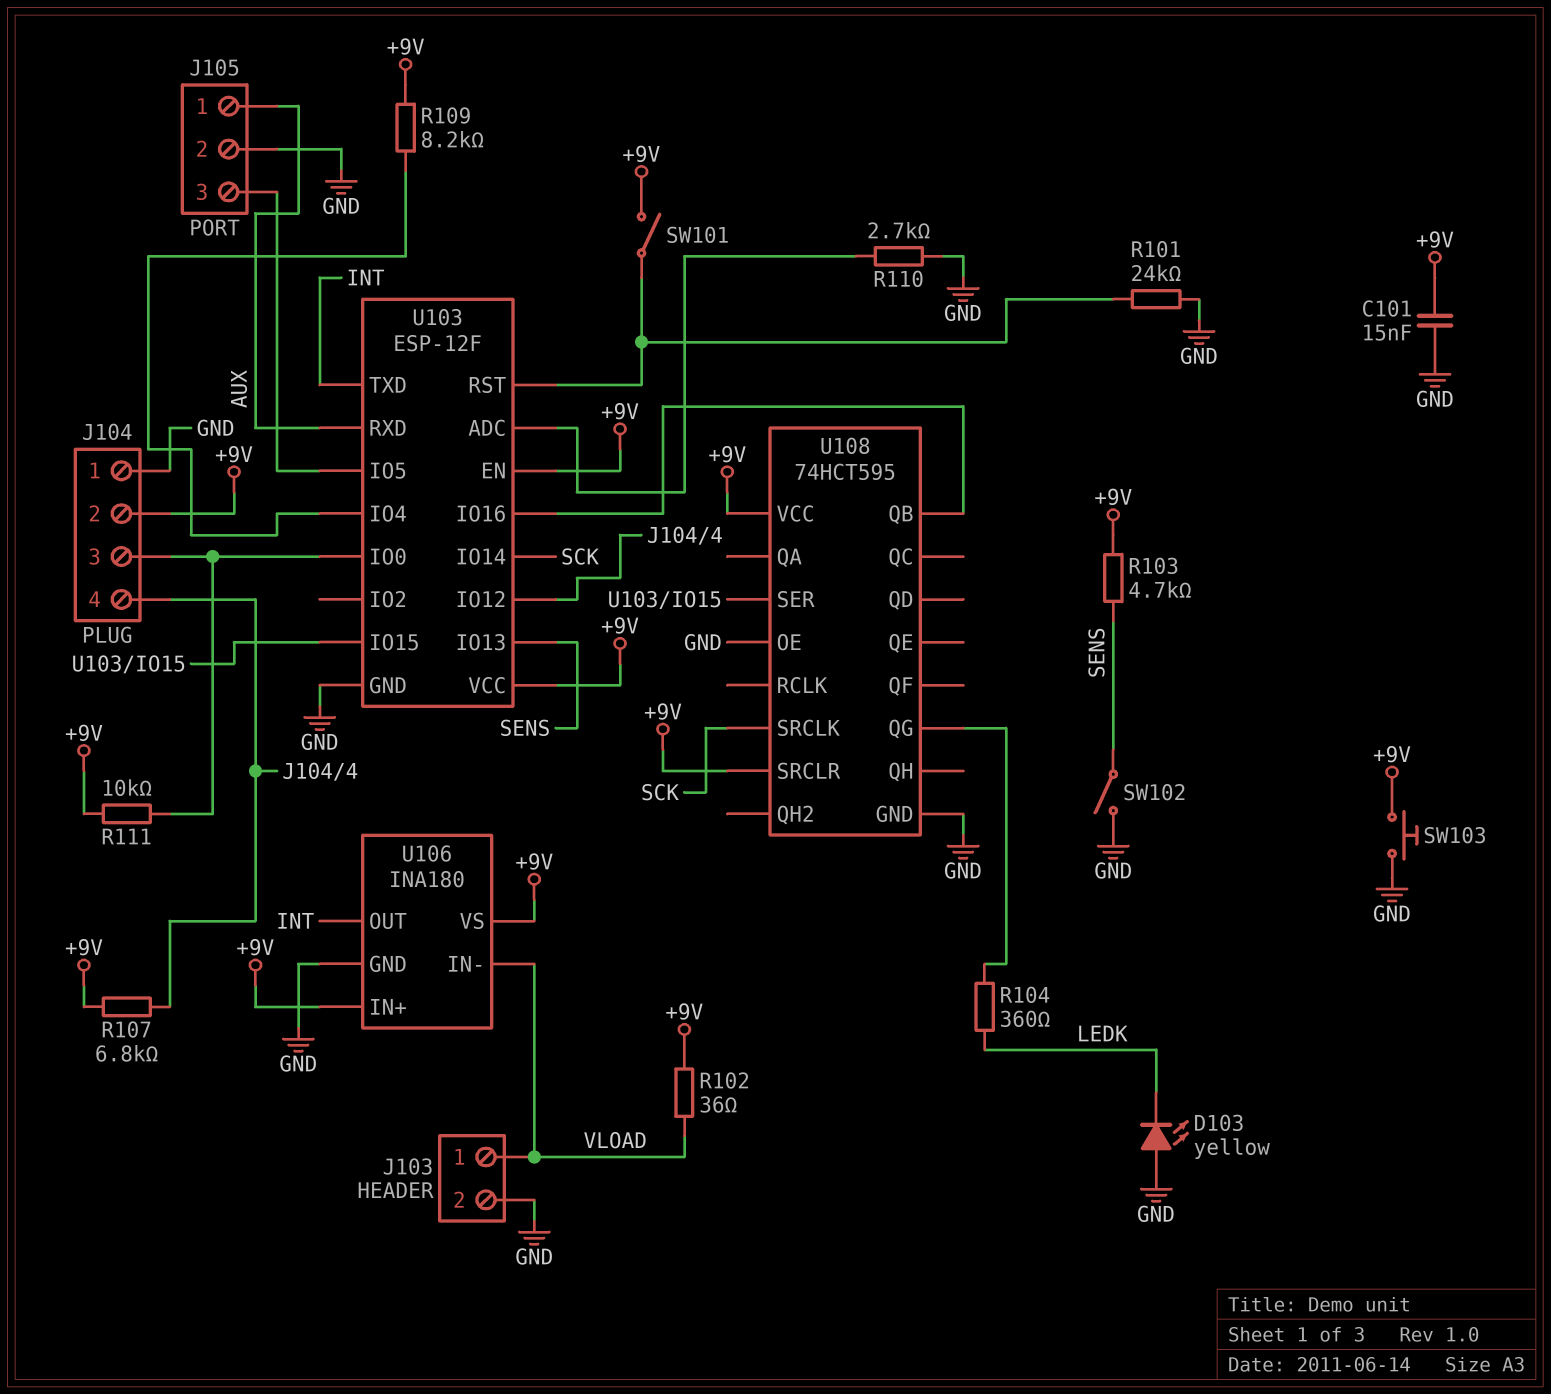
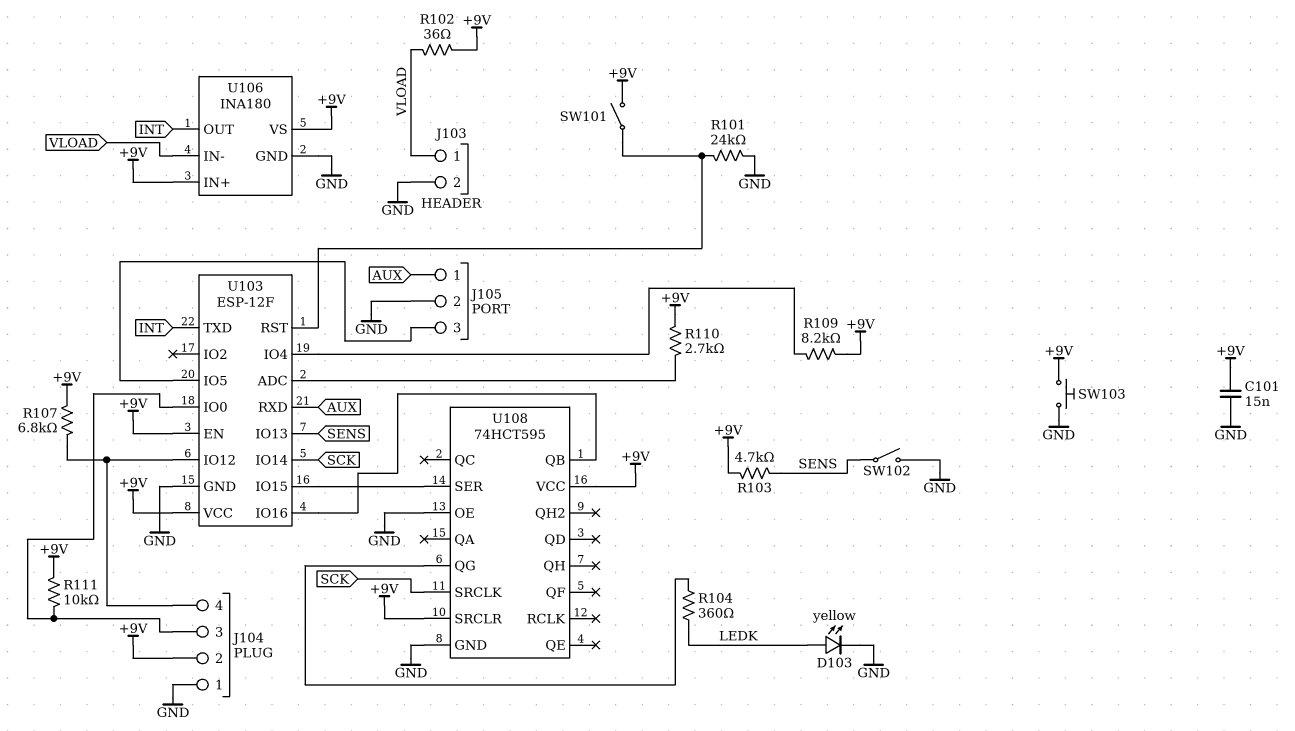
D103: LED yellow (A GND, K LEDK) -> LED yellow (A LEDK, K GND)
R110: 2.7k (GND, U103/ADC) -> 2.7k (+9V, U103/ADC)

